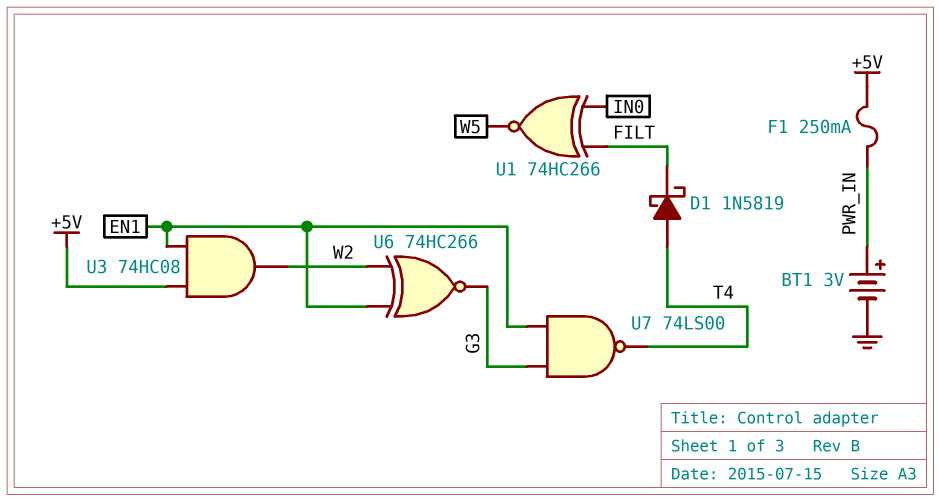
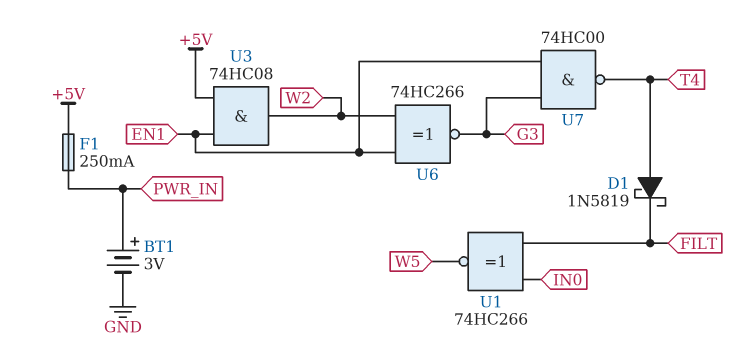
U7: NAND 74LS00 (in EN1, in G3, out T4) -> NAND 74HC00 (in EN1, in G3, out T4)

